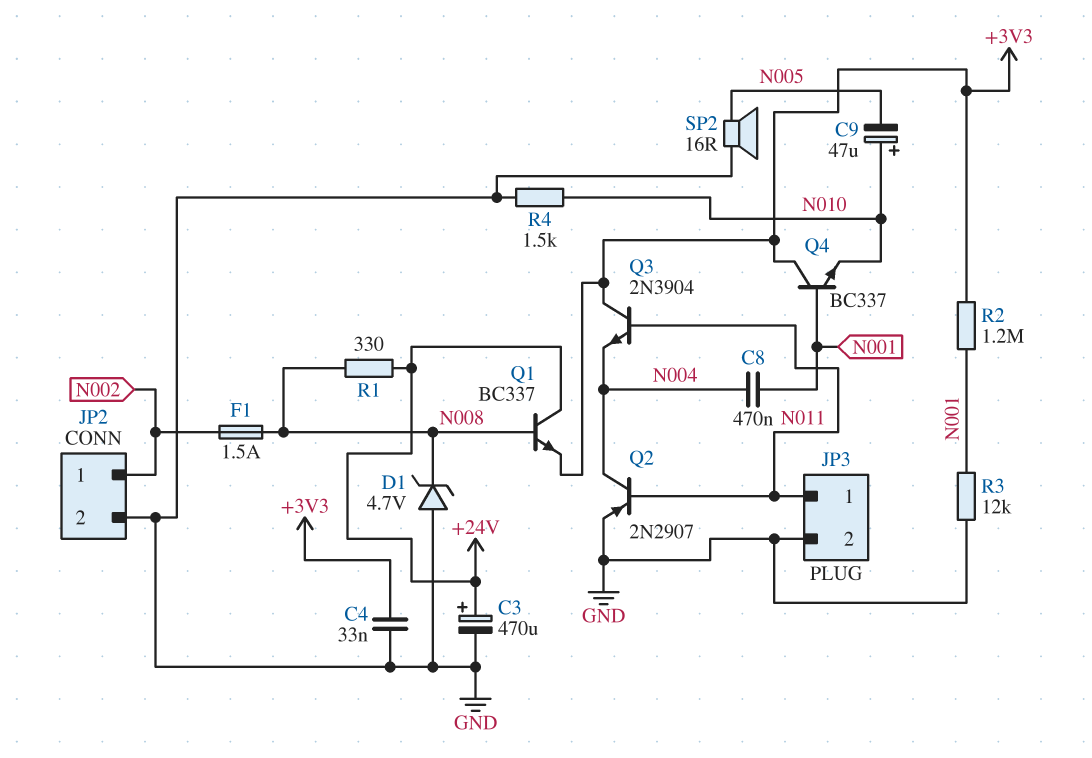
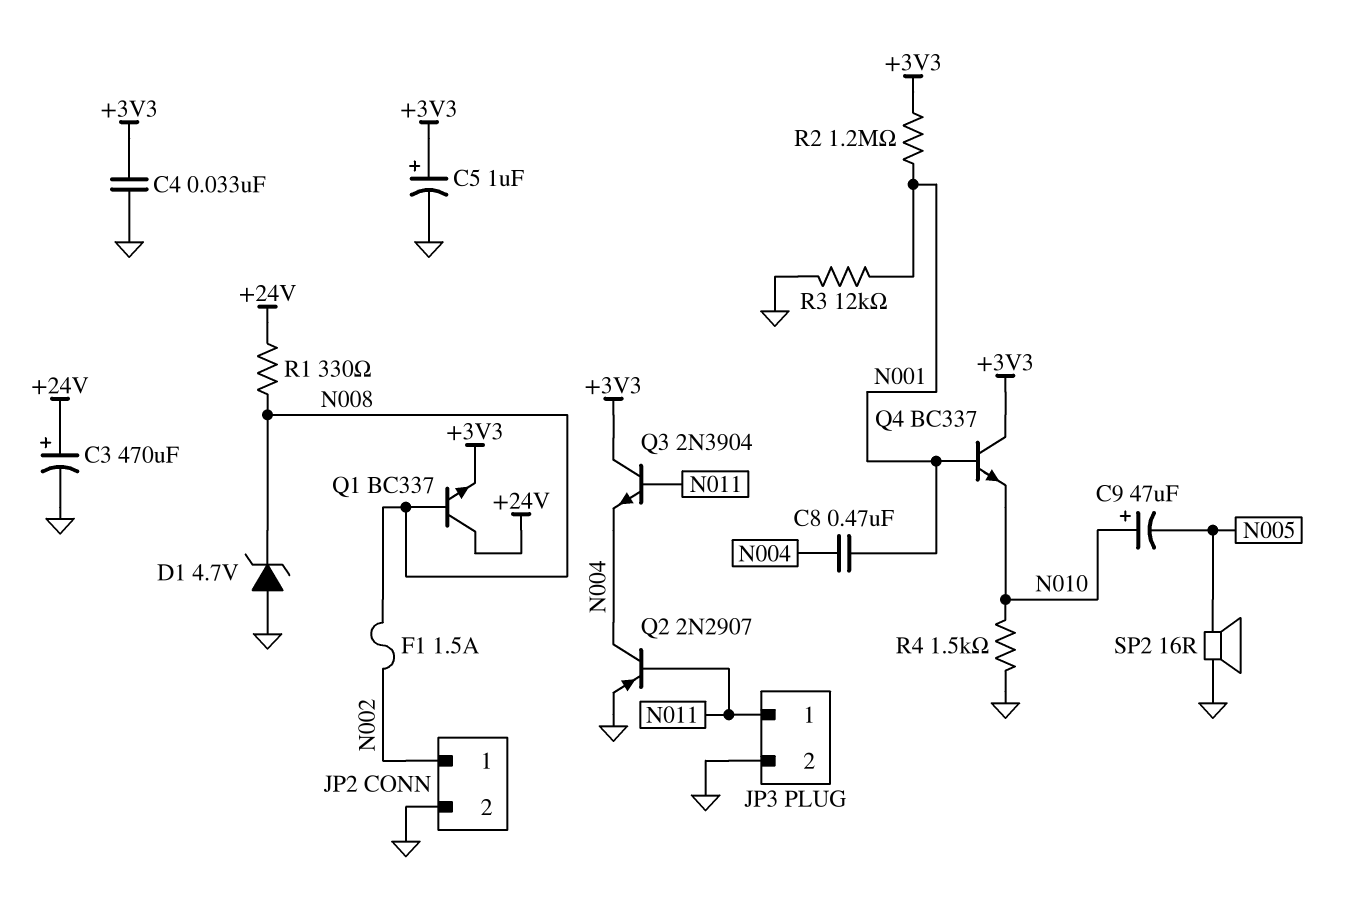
C5: none -> 1uF (plus +3V3, minus GND)

